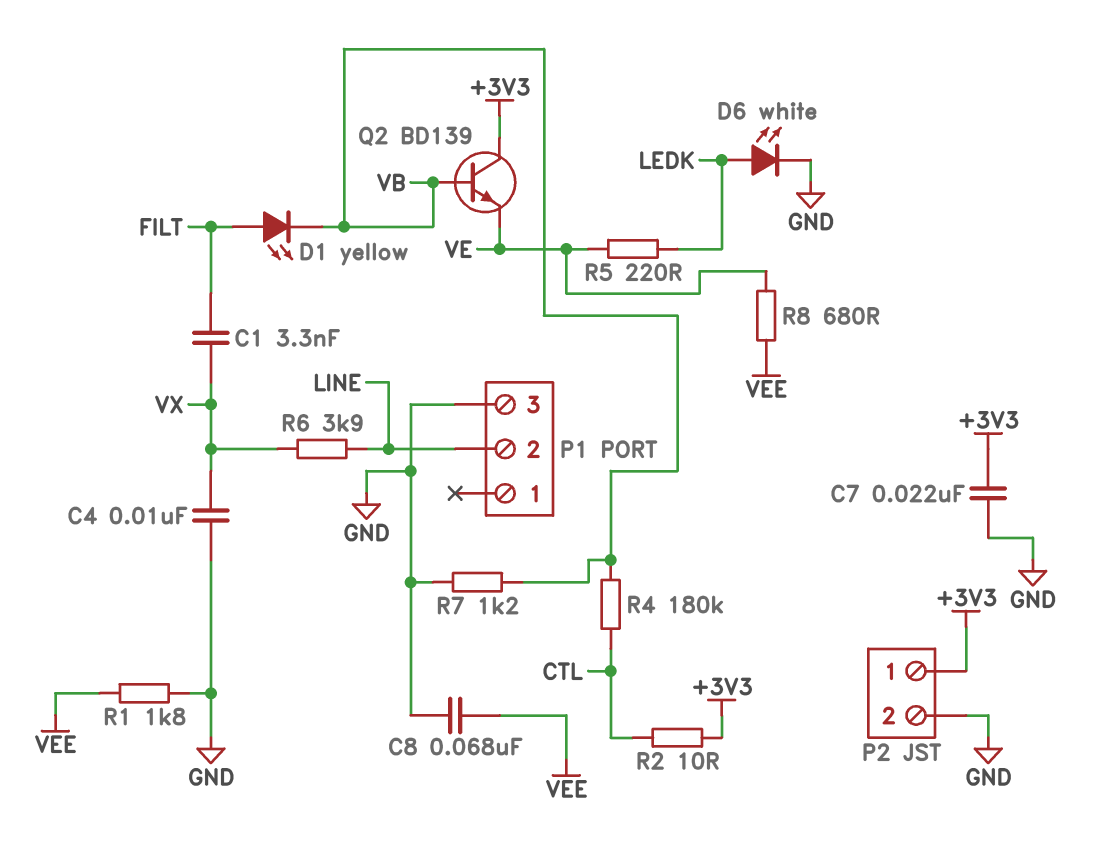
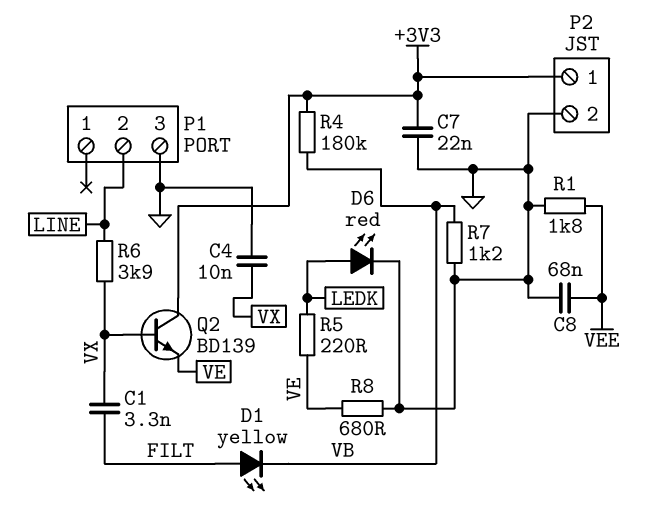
D6: LED white (A LEDK, K GND) -> LED red (A LEDK, K GND)
Q2: NPN BD139 (B VB, C +3V3, E VE) -> NPN BD139 (B VX, C +3V3, E VE)
R2: 10 (+3V3, CTL) -> none
R4: 180k (CTL, VB) -> 180k (+3V3, VB)
R8: 680 (VE, VEE) -> 680 (GND, VE)

